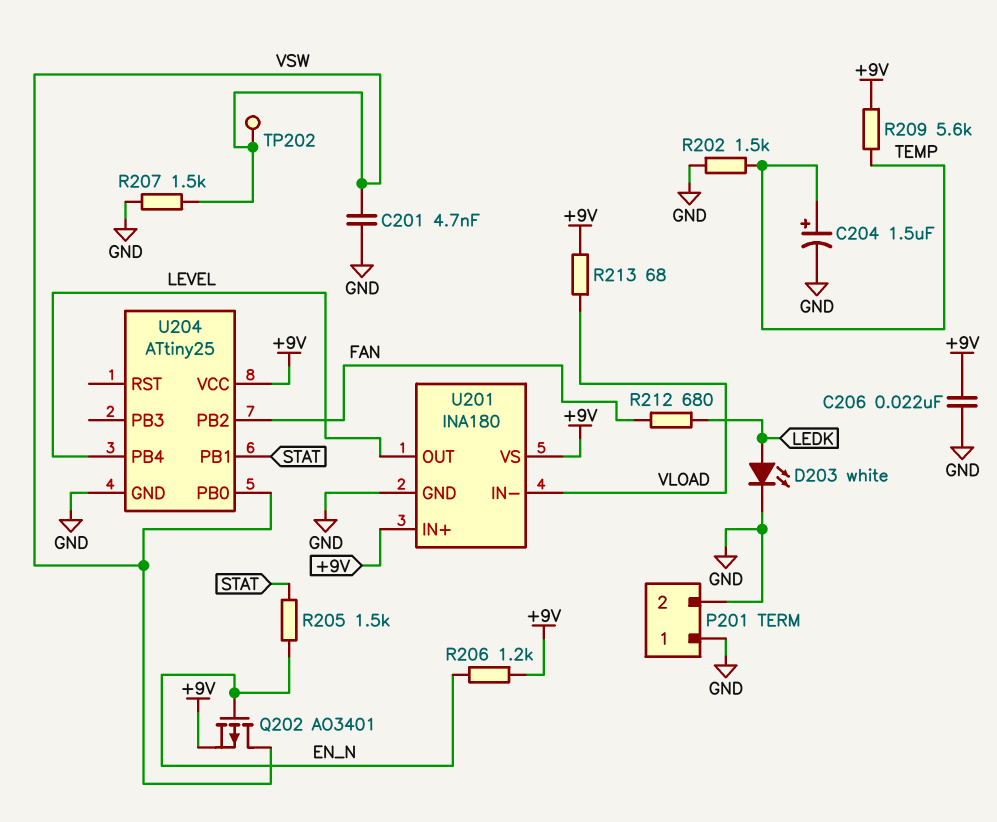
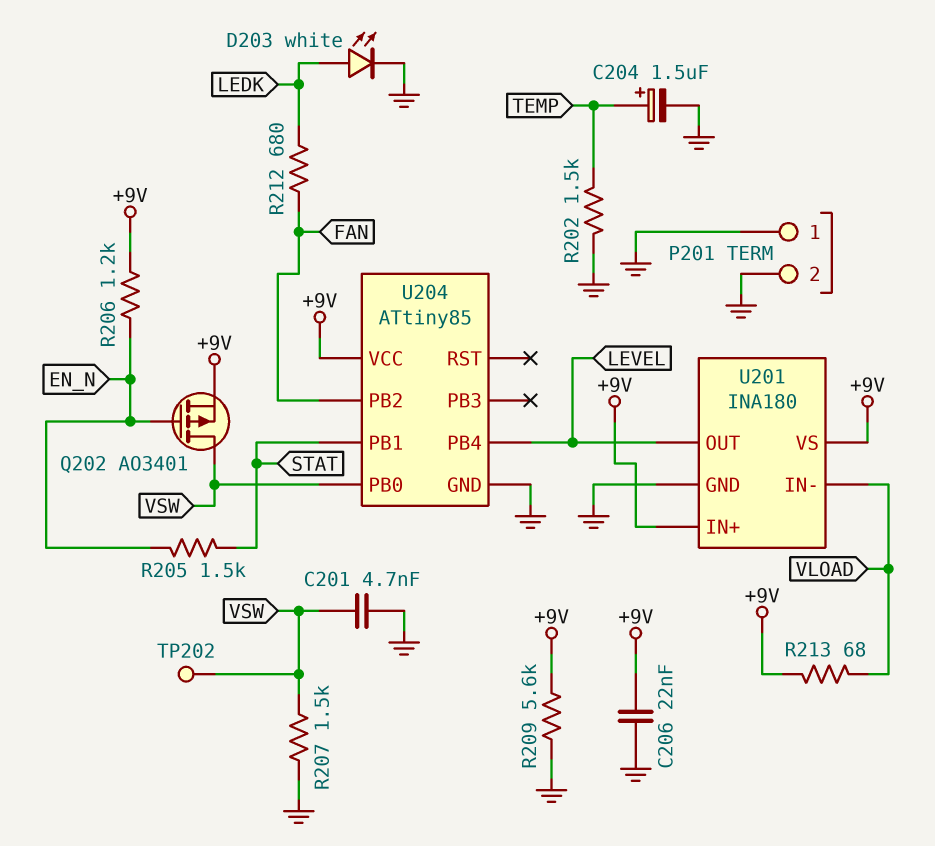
R209: 5.6k (+9V, TEMP) -> 5.6k (+9V, GND)
U204: ATtiny25 -> ATtiny85

